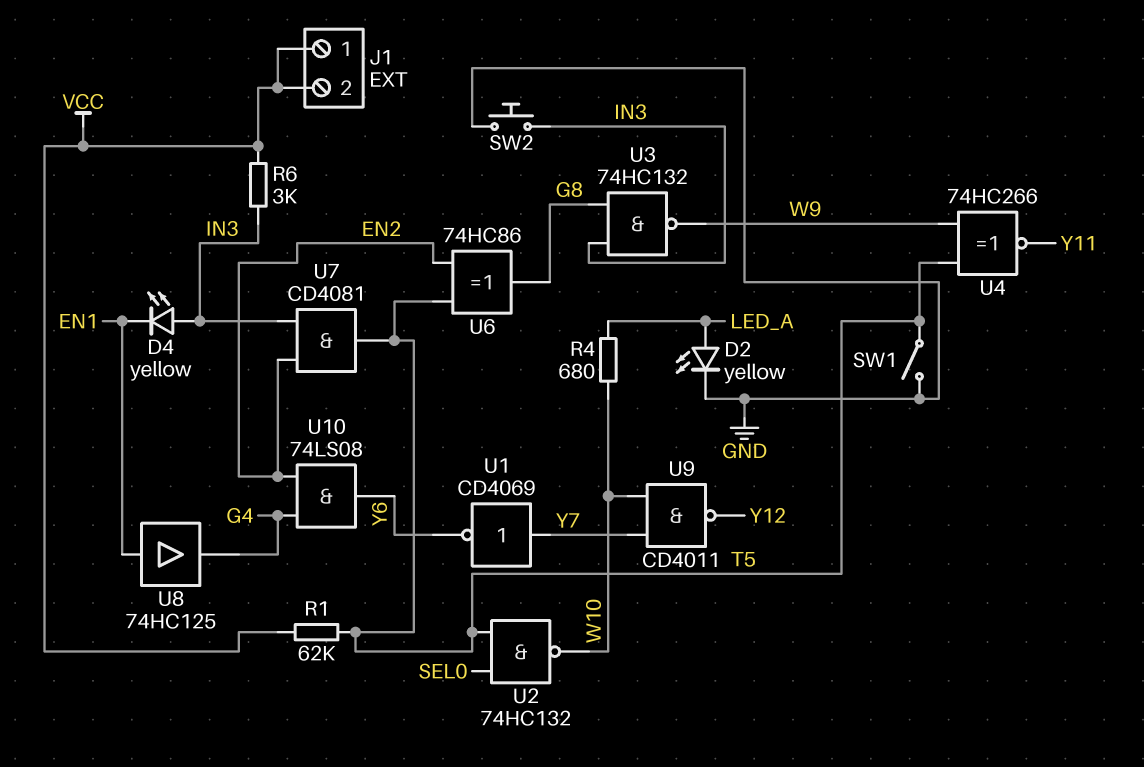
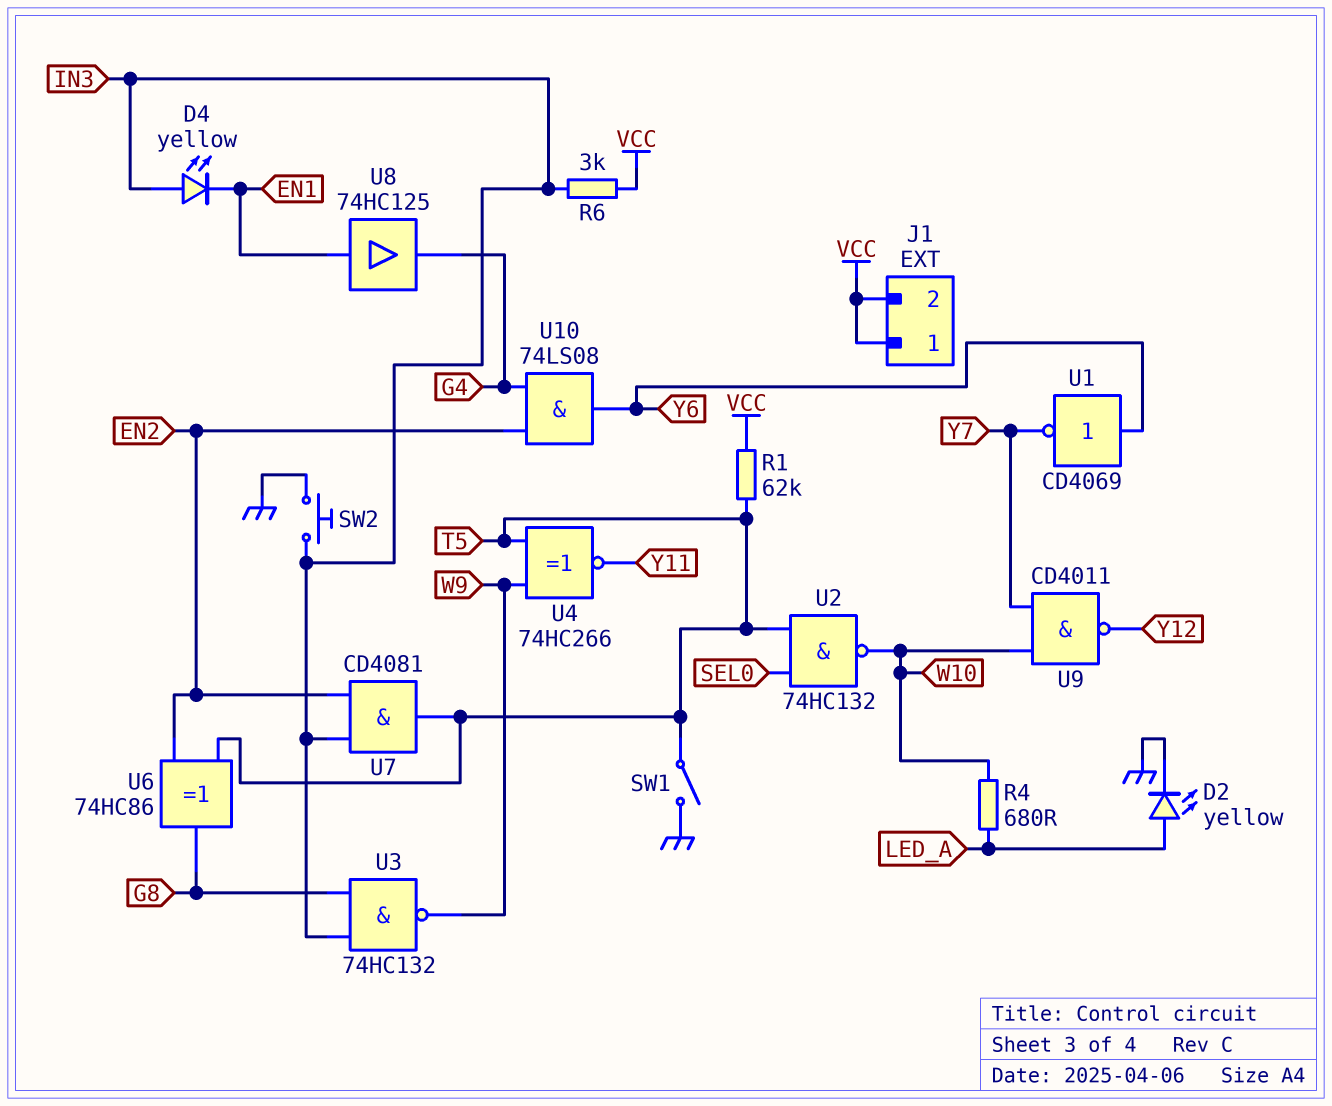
U1: NOT CD4069 (in Y7, out Y6) -> NOT CD4069 (in Y6, out Y7)

